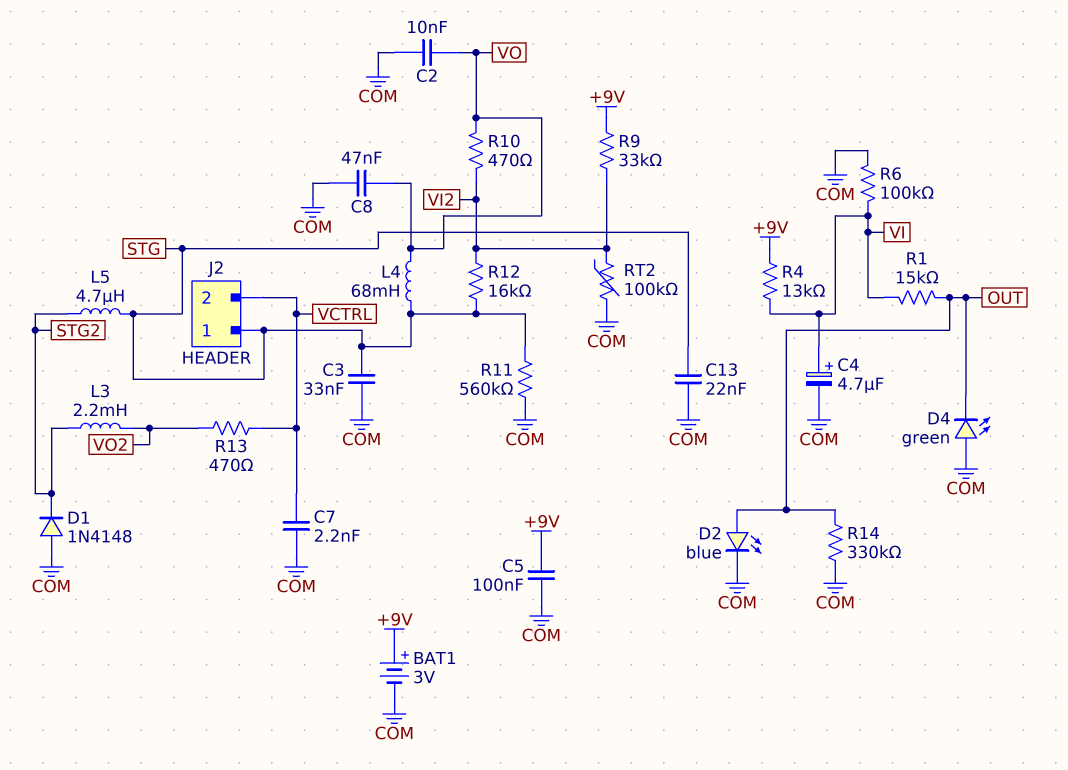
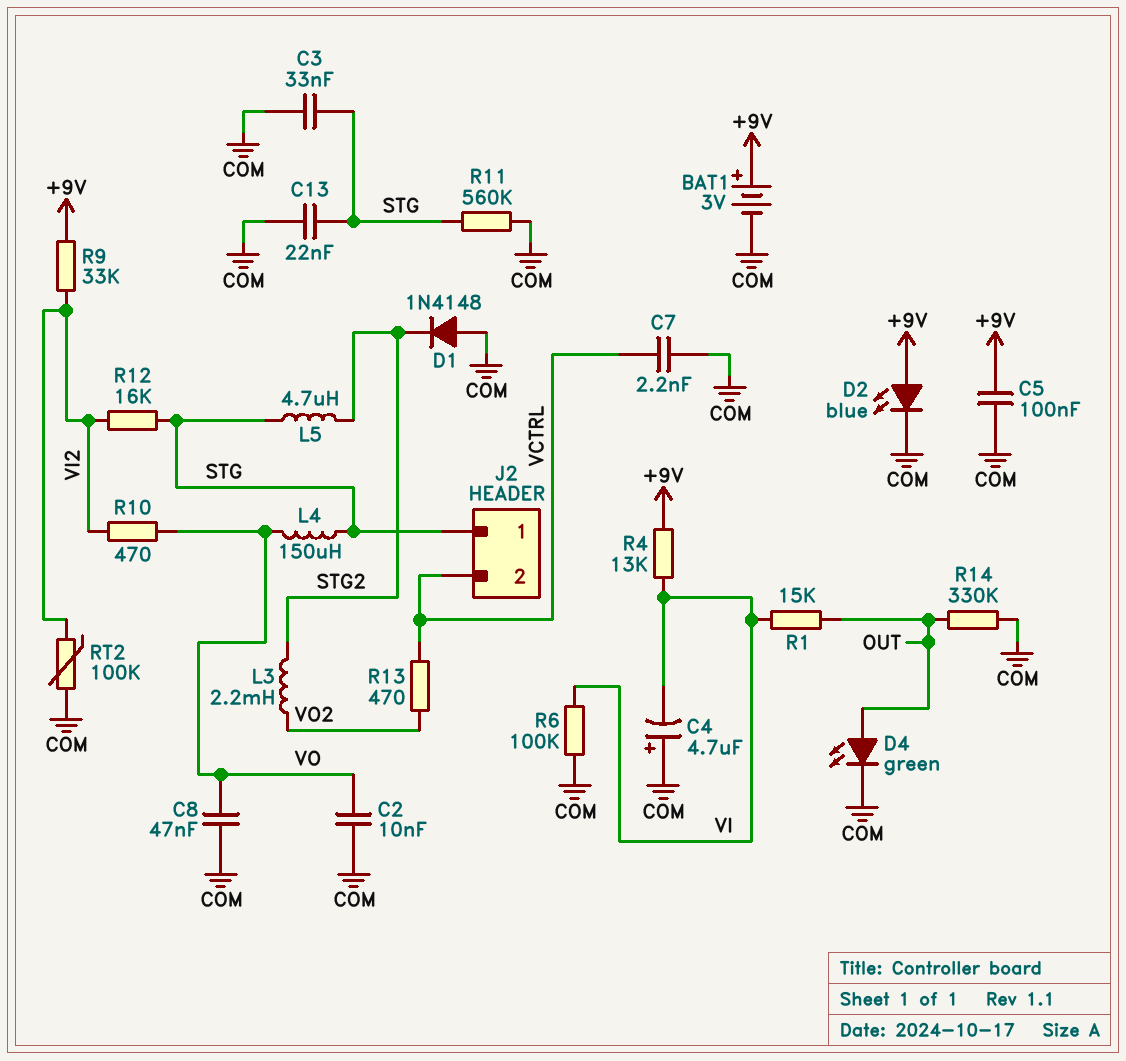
C4: 4.7uF (plus VI, minus COM) -> 4.7uF (plus COM, minus VI)
D2: LED blue (A OUT, K COM) -> LED blue (A +9V, K COM)
D4: LED green (A COM, K OUT) -> LED green (A OUT, K COM)
L4: 68mH (STG, VO) -> 150uH (STG, VO)

